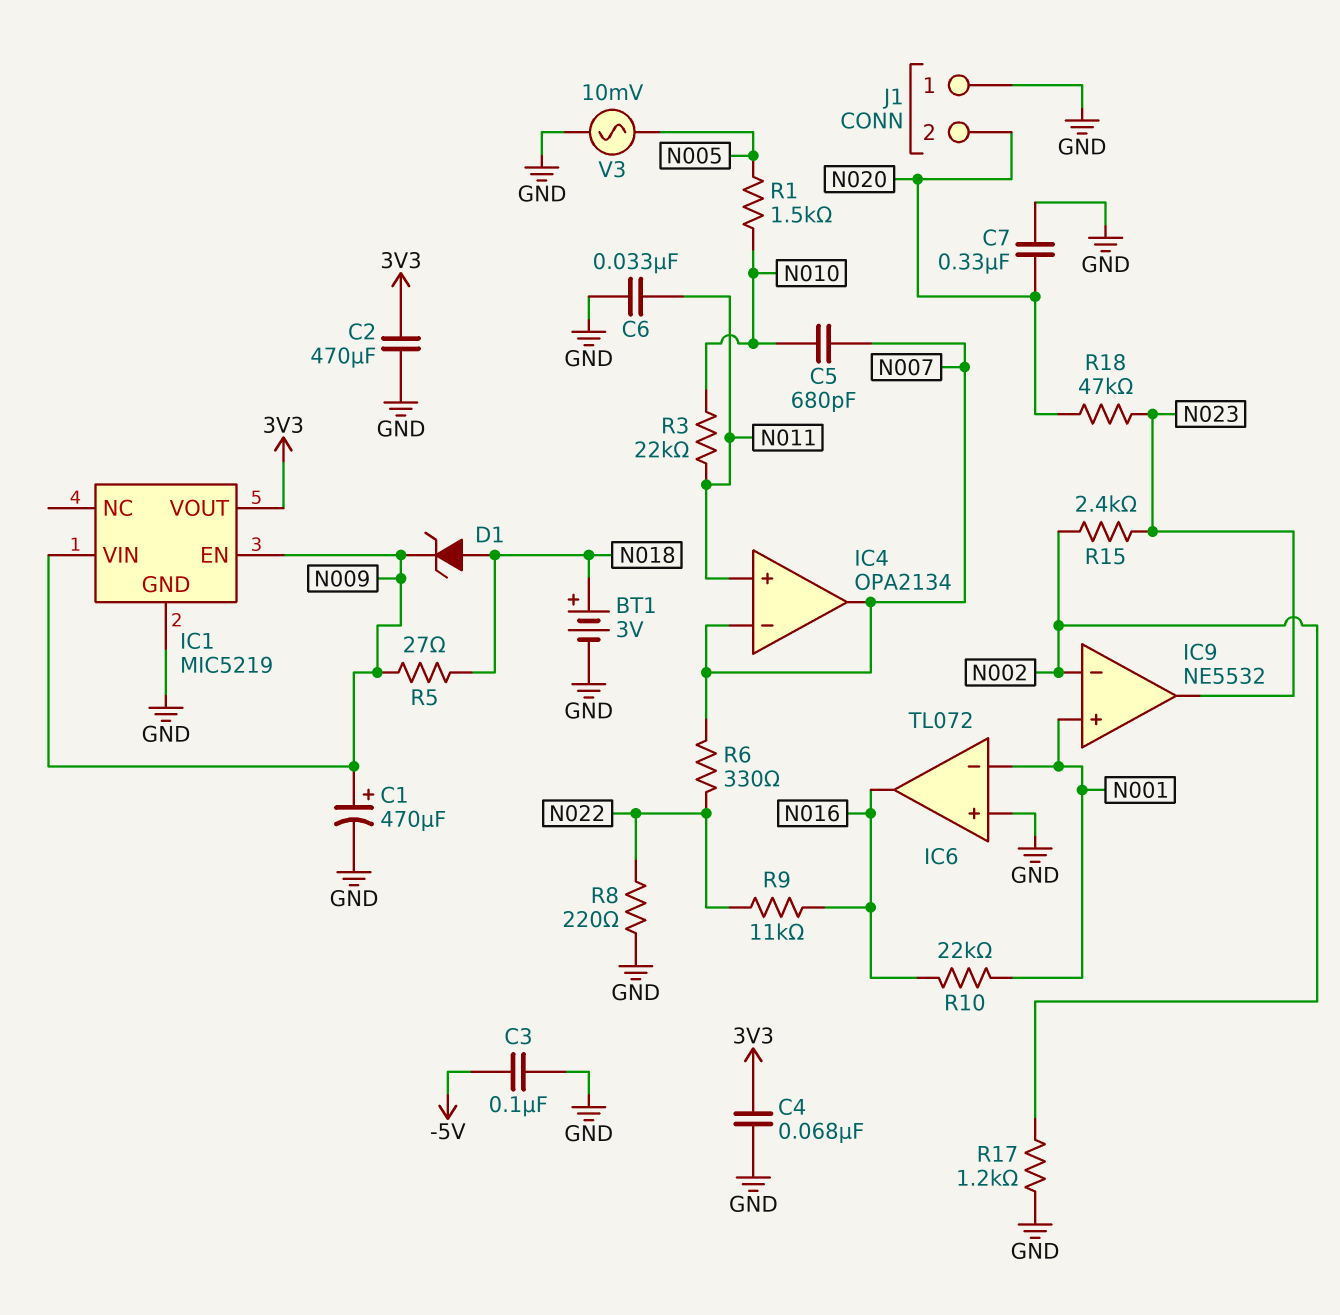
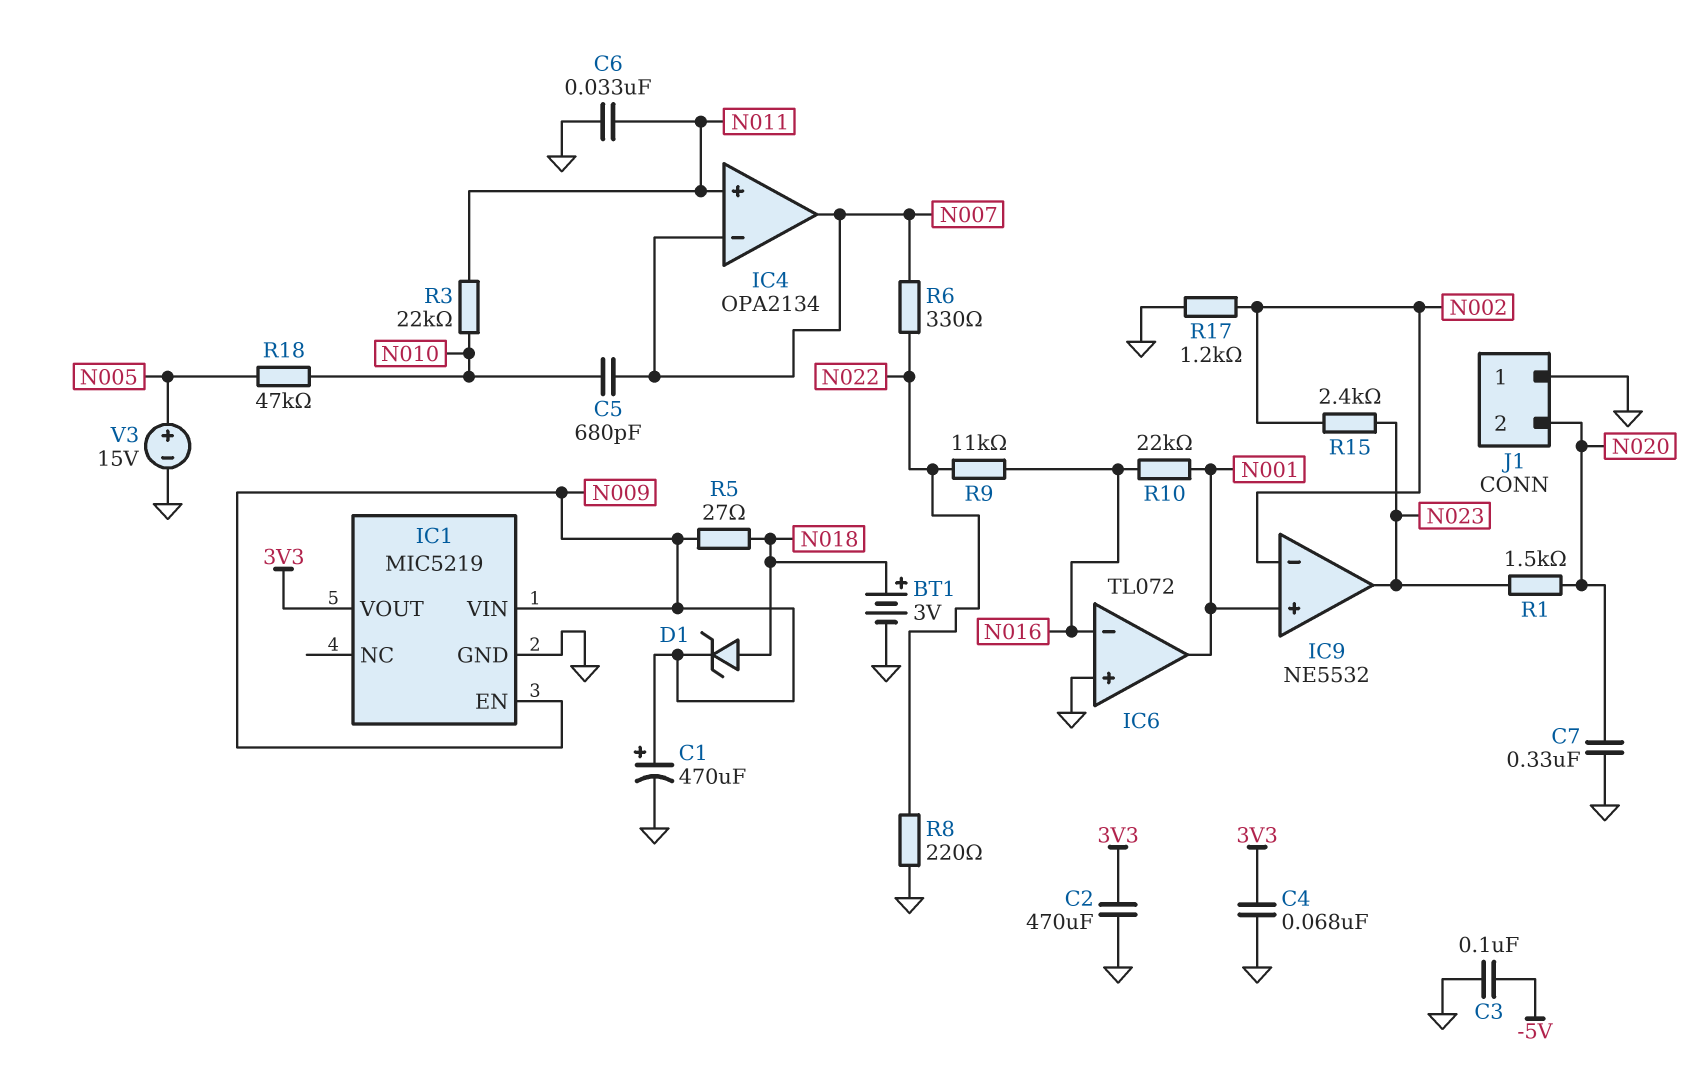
IC6 pin in-: N001 -> N016
IC6 pin out: N016 -> N001
R1: 1.5k (N005, N010) -> 1.5k (N020, N023)
R18: 47k (N020, N023) -> 47k (N005, N010)
V3: AC 10mV (GND, N005) -> 15V (plus N005, minus GND)

